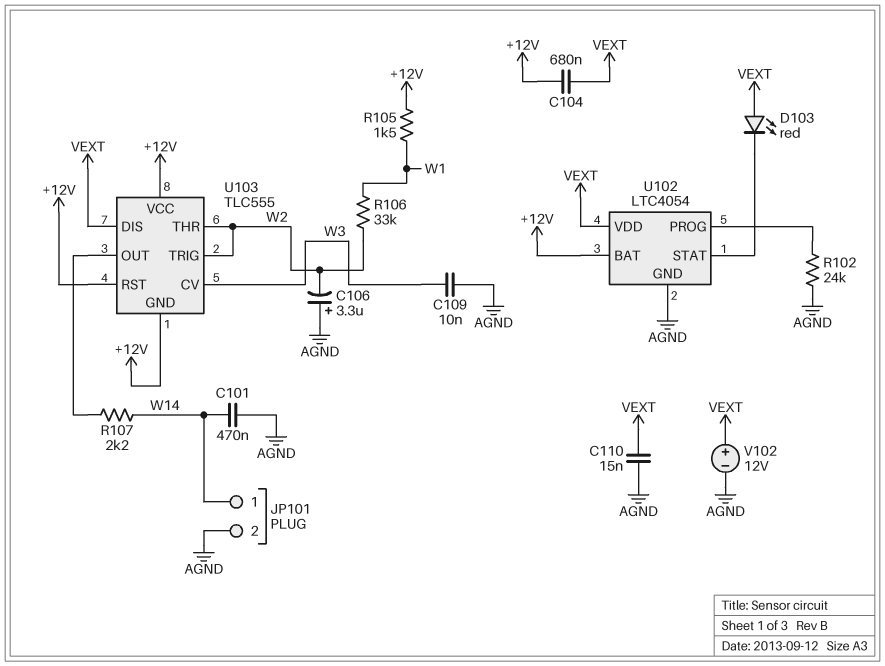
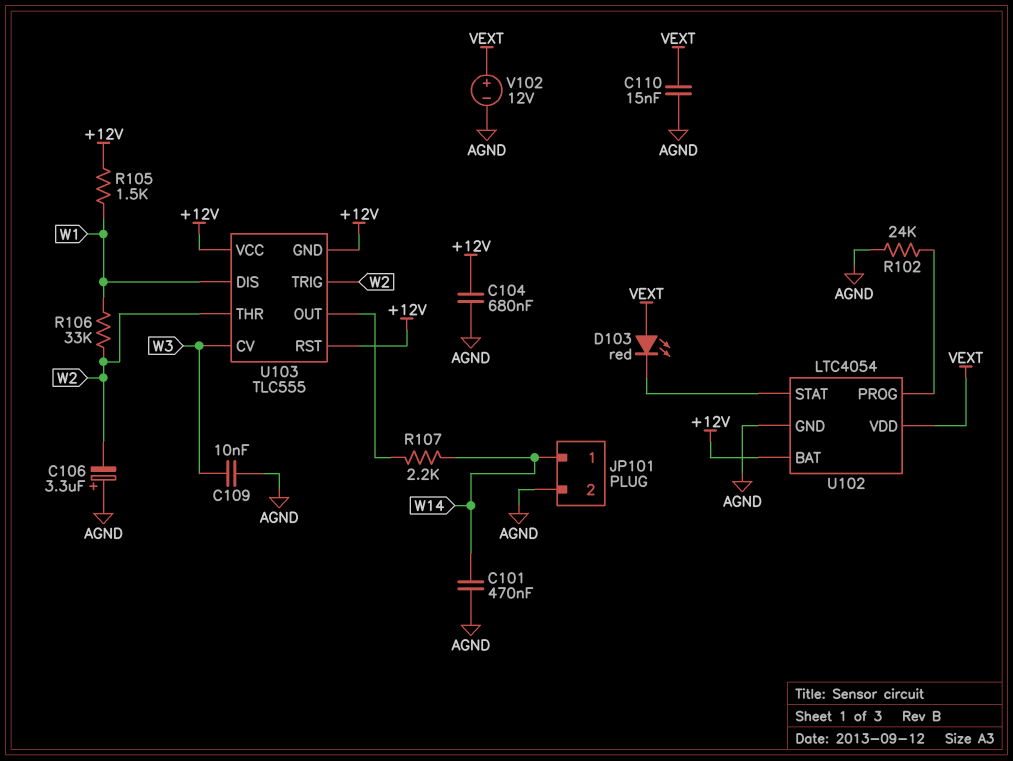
C104: 680nF (+12V, VEXT) -> 680nF (+12V, AGND)
U103 pin DIS: VEXT -> W1

